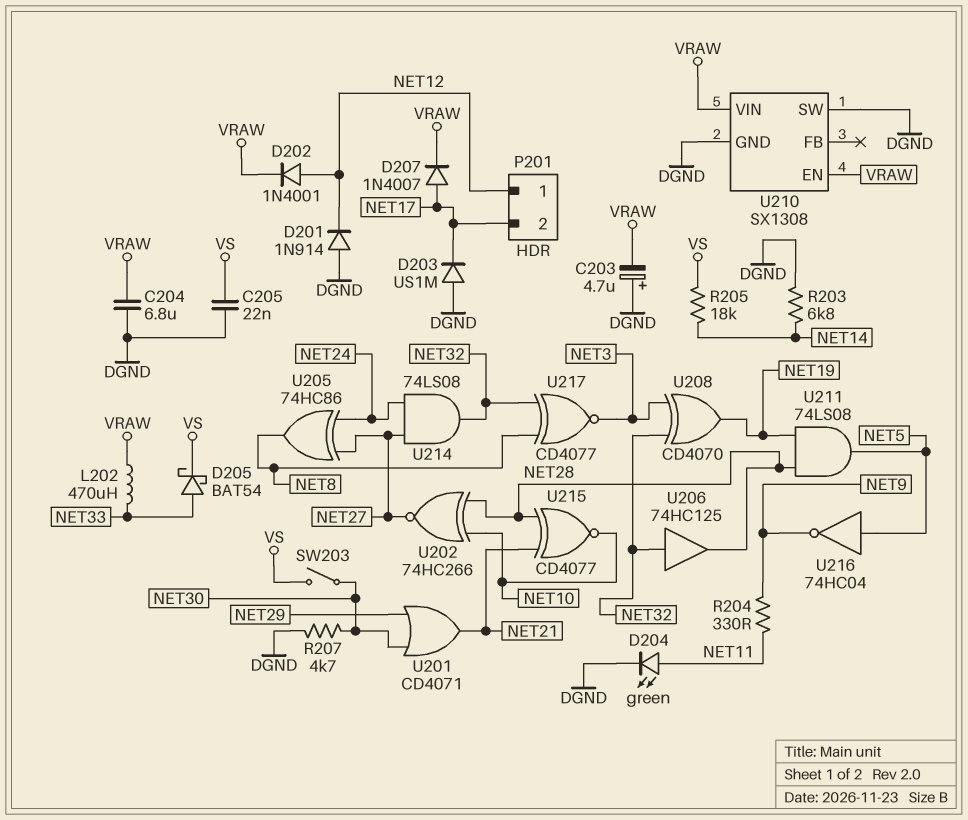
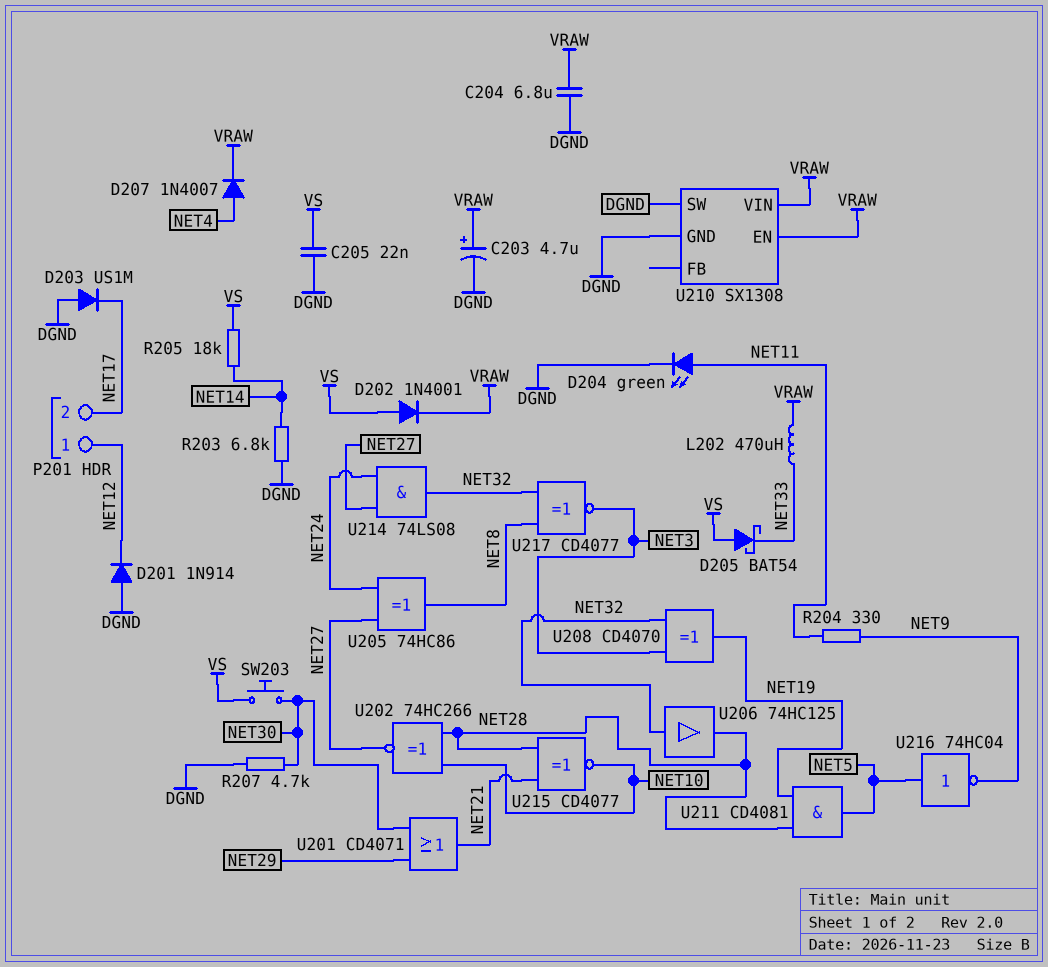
C203: 4.7uF (plus DGND, minus VRAW) -> 4.7uF (plus VRAW, minus DGND)
D202: diode 1N4001 (A NET12, K VRAW) -> diode 1N4001 (A VS, K VRAW)
D205: schottky BAT54 (A NET33, K VS) -> schottky BAT54 (A VS, K NET33)
D207: diode 1N4007 (A NET17, K VRAW) -> diode 1N4007 (A NET4, K VRAW)
SW203: switch (NET30, VS) -> button (NET30, VS)
U211: AND 74LS08 (in NET19, in NET28, out NET5) -> AND CD4081 (in NET19, in NET28, out NET5)

